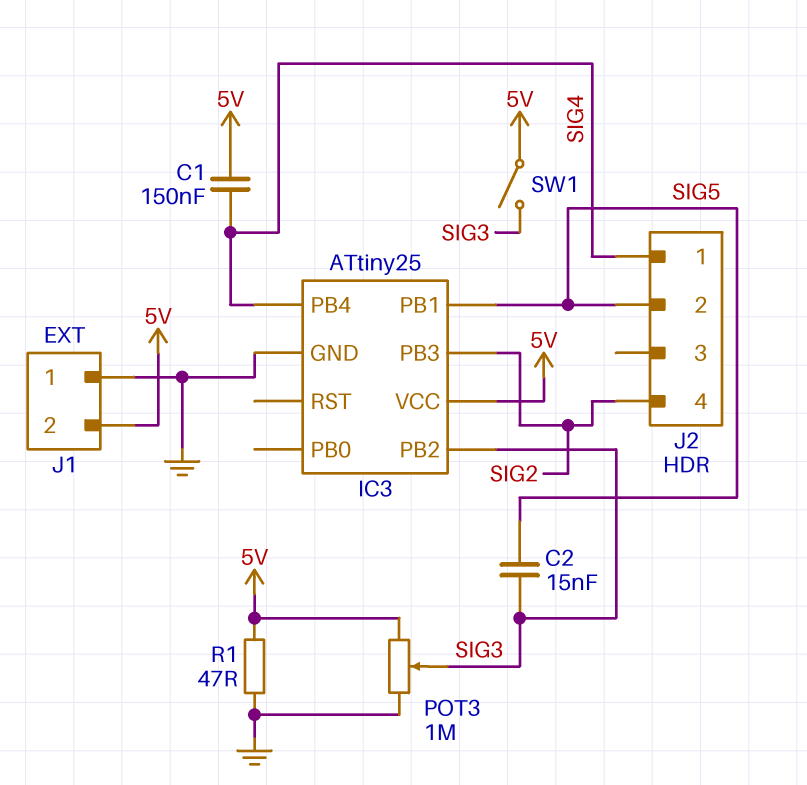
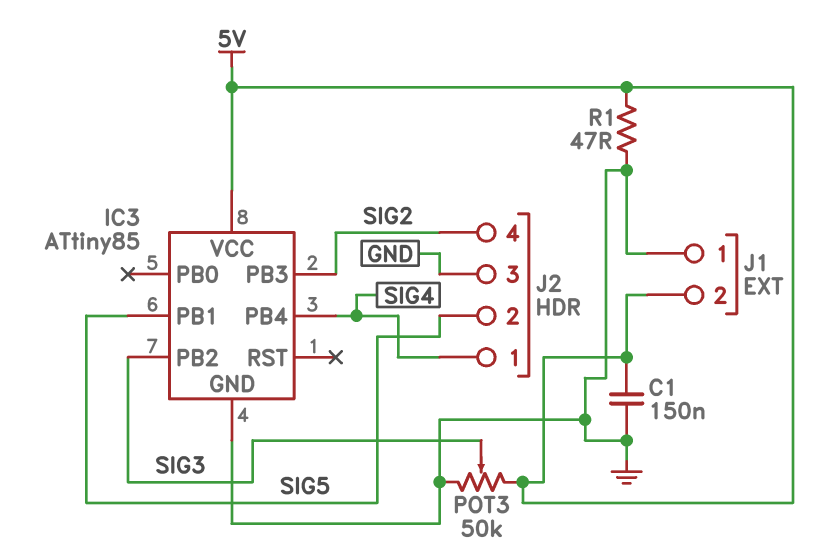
C1: 150nF (5V, SIG4) -> 150nF (5V, GND)
C2: 15nF (SIG3, SIG5) -> none
IC3: ATtiny25 -> ATtiny85
J2 pin 3: none -> GND
POT3: 1M (5V, GND, wiper SIG3) -> 50k (5V, GND, wiper SIG3)
SW1: switch (5V, SIG3) -> none

